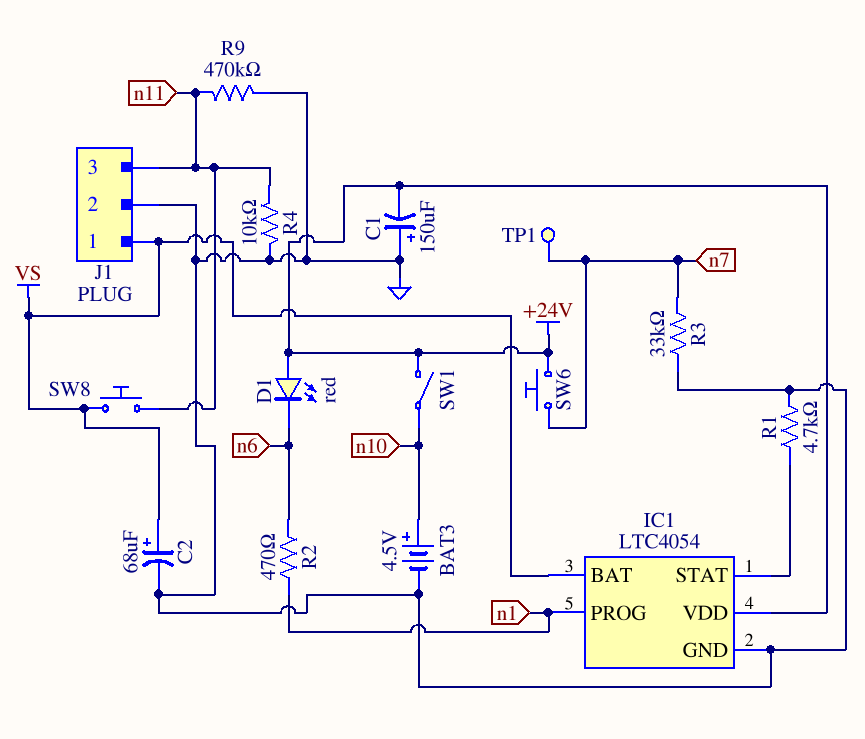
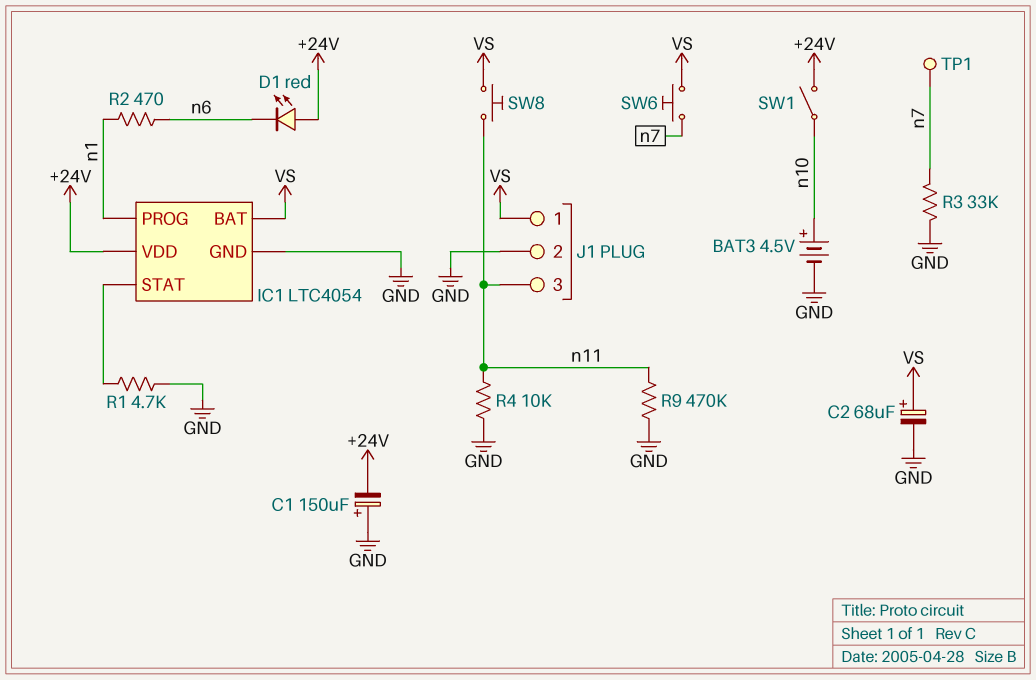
SW6: button (+24V, n7) -> button (VS, n7)

